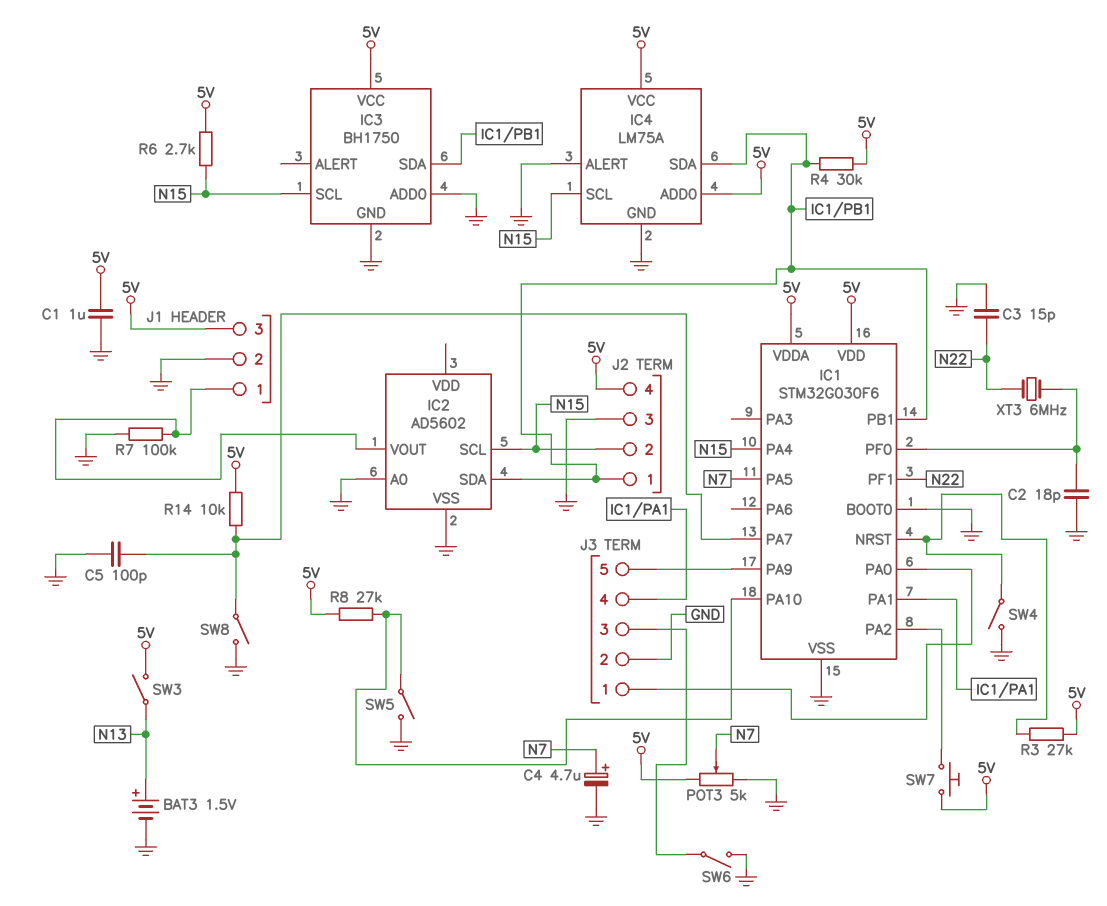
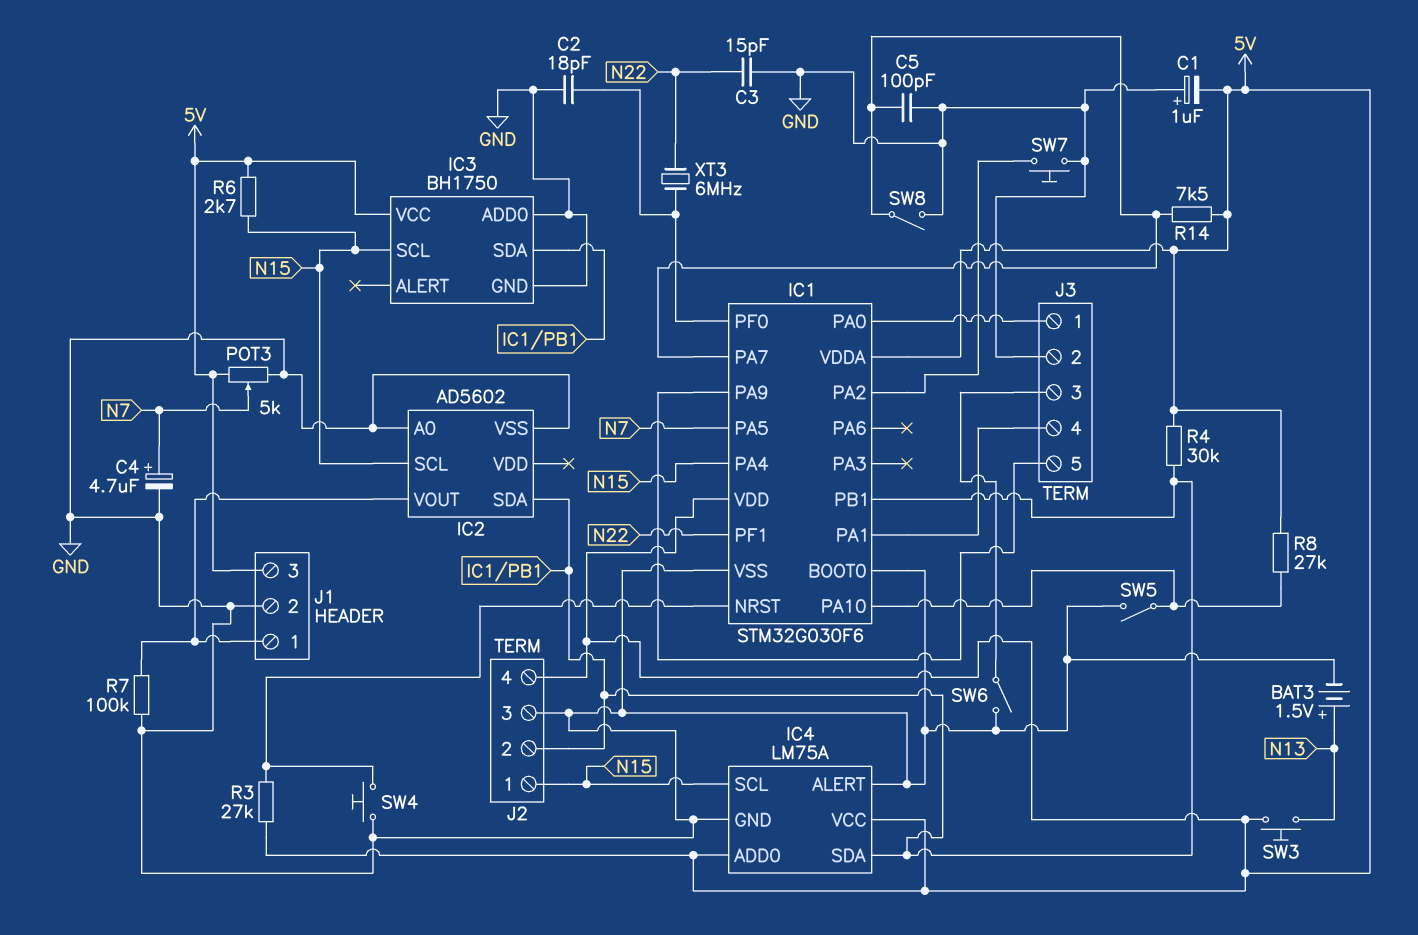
C1: 1uF (5V, GND) -> 1uF (plus GND, minus 5V)
J2 pin 1: IC1/PB1 -> N15
J2 pin 2: N15 -> IC1/PB1
R14: 10k (5V, IC1/PA7) -> 7.5k (5V, IC1/PA7)
SW3: switch (5V, N13) -> button (5V, N13)
SW4: switch (GND, IC1/NRST) -> button (GND, IC1/NRST)
SW7: button (5V, IC1/PA2) -> button (GND, IC1/PA2)

